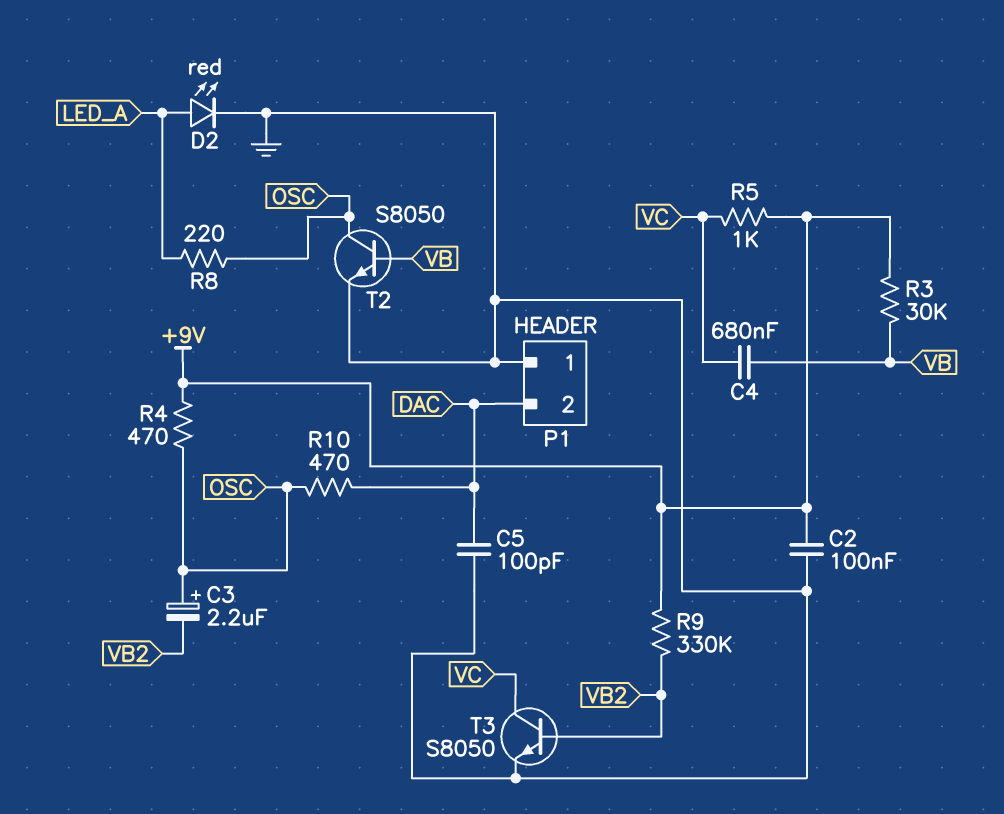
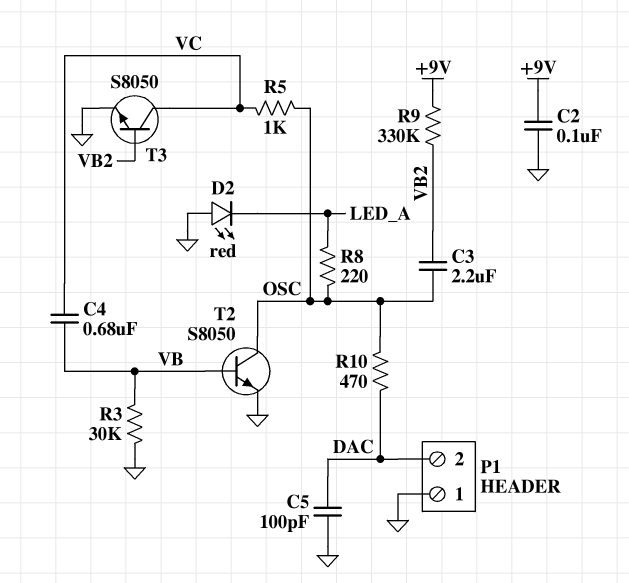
C3: 2.2uF (plus OSC, minus VB2) -> 2.2uF (OSC, VB2)
D2: LED red (A LED_A, K GND) -> LED red (A GND, K LED_A)
R3: 30k (+9V, VB) -> 30k (GND, VB)
R4: 470 (+9V, OSC) -> none
R5: 1k (+9V, VC) -> 1k (OSC, VC)

